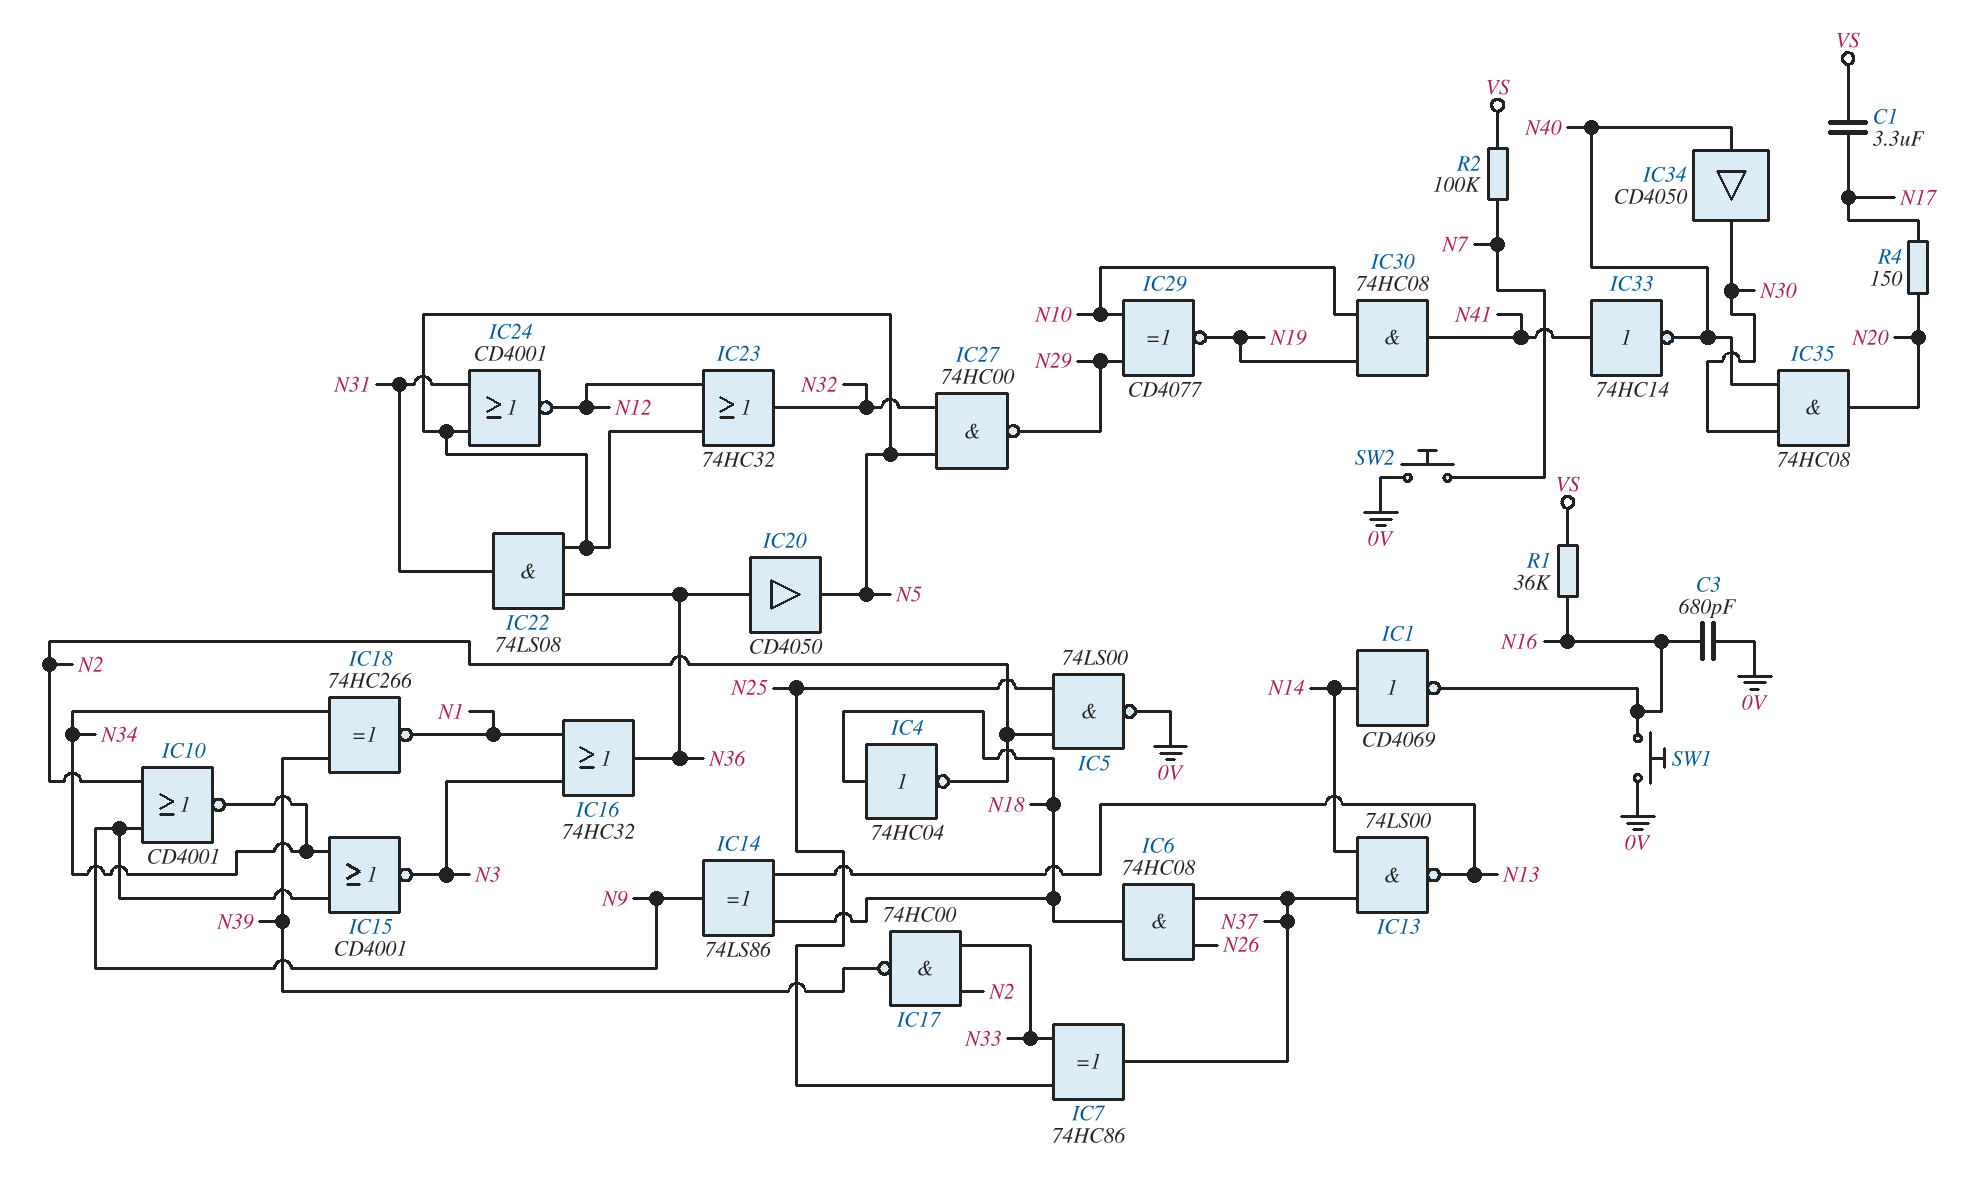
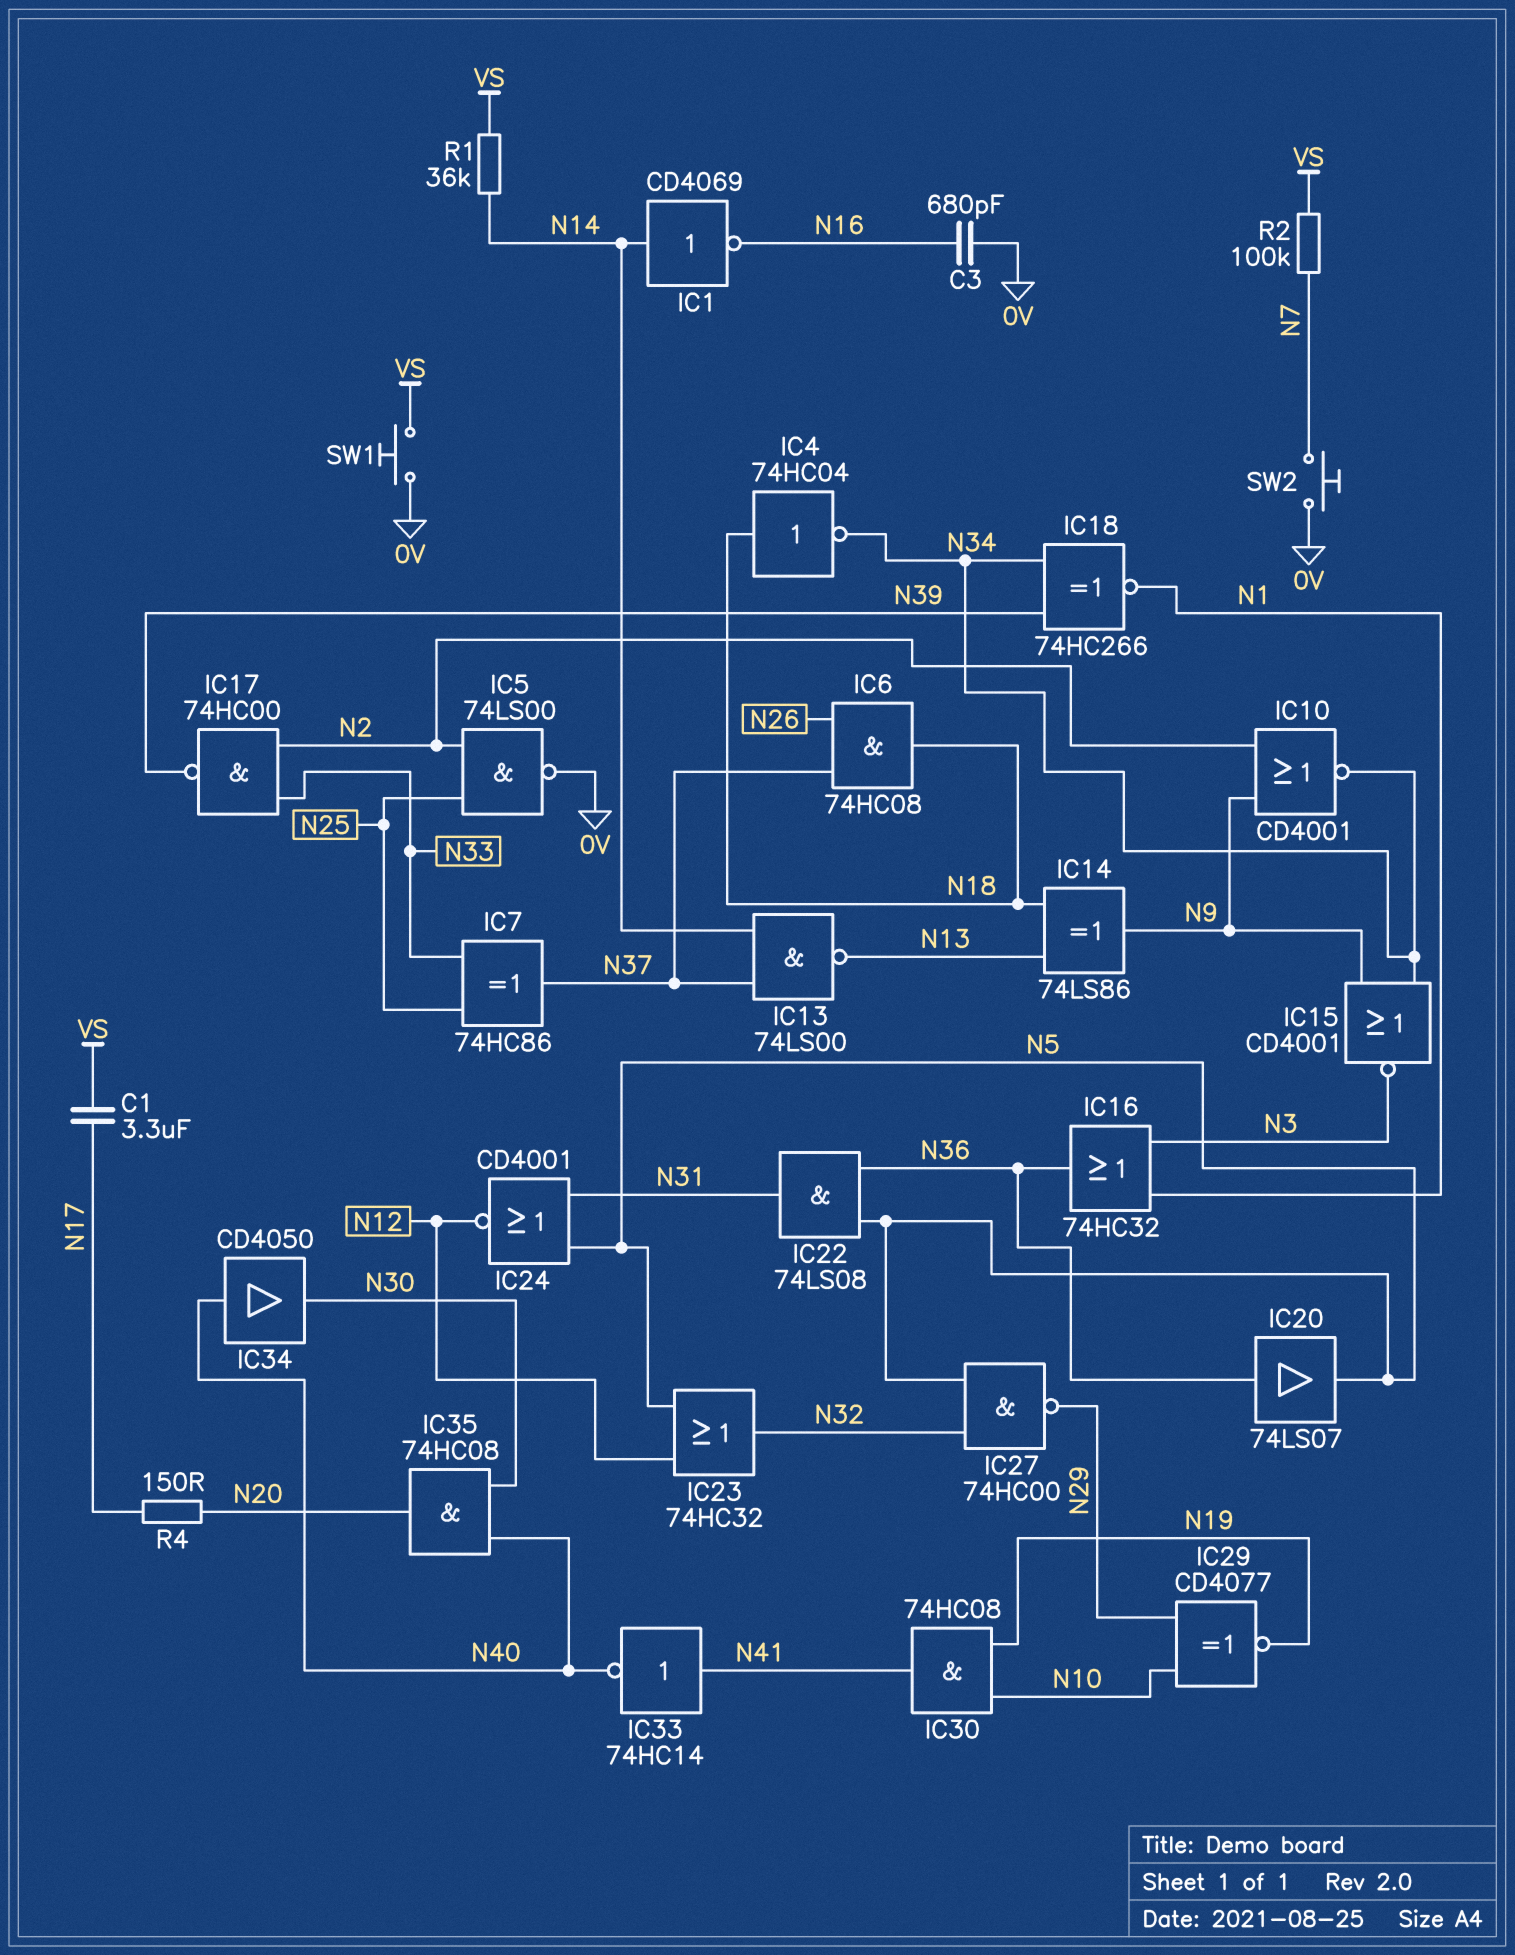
IC4: NOT 74HC04 (in N18, out N2) -> NOT 74HC04 (in N18, out N34)
IC20: buffer CD4050 (in N36, out N5) -> buffer 74LS07 (in N36, out N5)
R1: 36k (N16, VS) -> 36k (N14, VS)
SW1: button (0V, N16) -> button (0V, VS)

